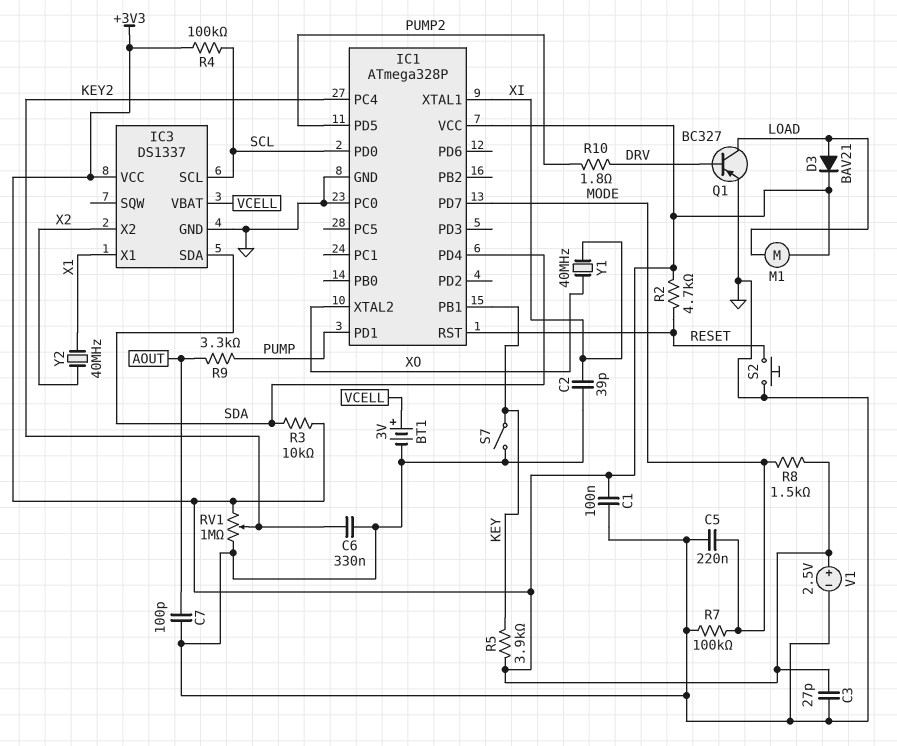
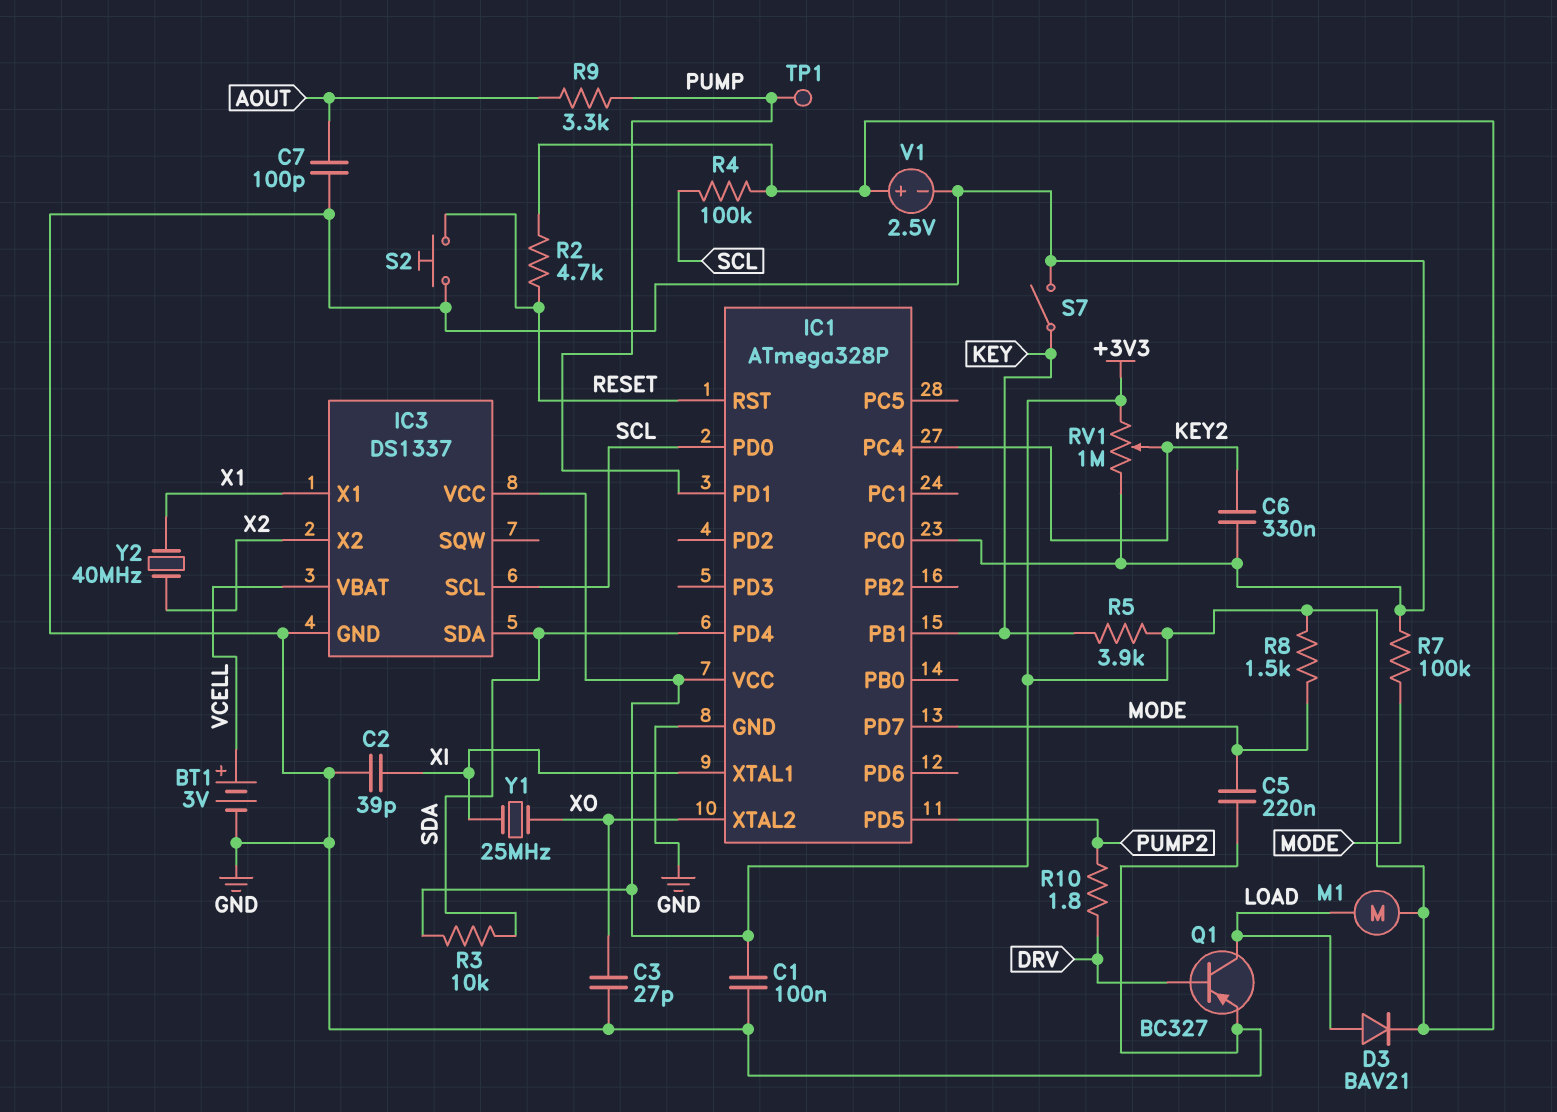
C3: 27pF (+3V3, GND) -> 27pF (GND, XO)
TP1: none -> test point (PUMP)
Y1: 40MHz (XI, XO) -> 25MHz (XI, XO)

